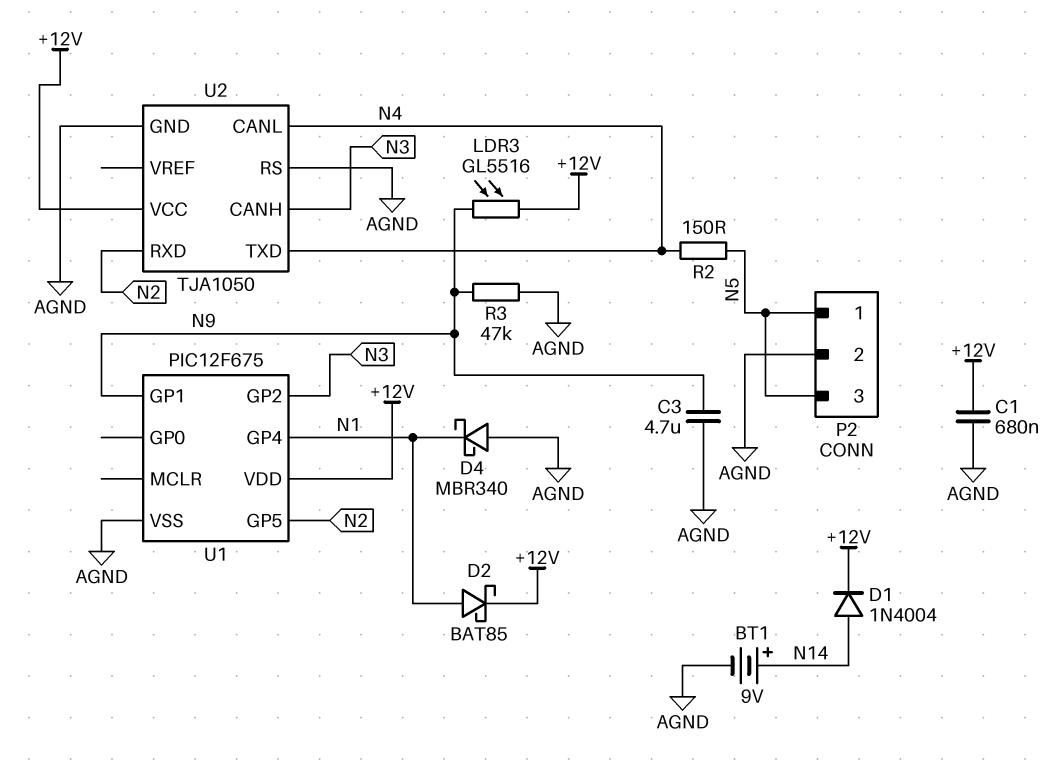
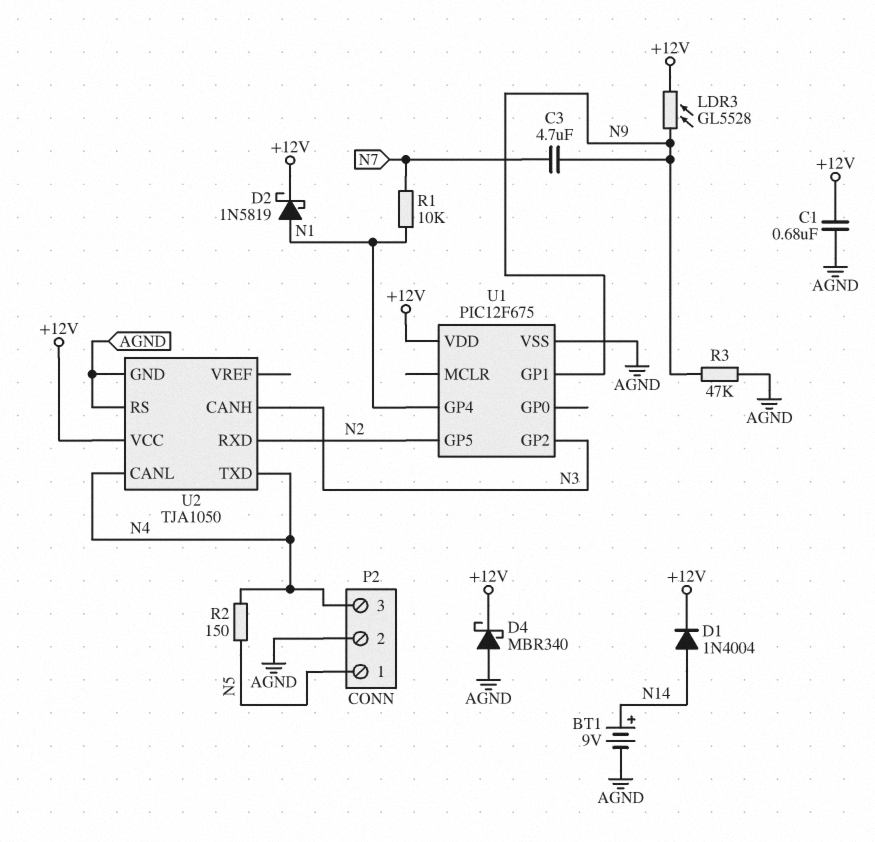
C3: 4.7uF (AGND, N9) -> 4.7uF (N7, N9)
D2: schottky BAT85 (A N1, K +12V) -> schottky 1N5819 (A N1, K +12V)
D4: schottky MBR340 (A AGND, K N1) -> schottky MBR340 (A AGND, K +12V)
LDR3: GL5516 (+12V, N9) -> GL5528 (+12V, N9)
P2 pin 3: N5 -> N4
R1: none -> 10k (N1, N7)

